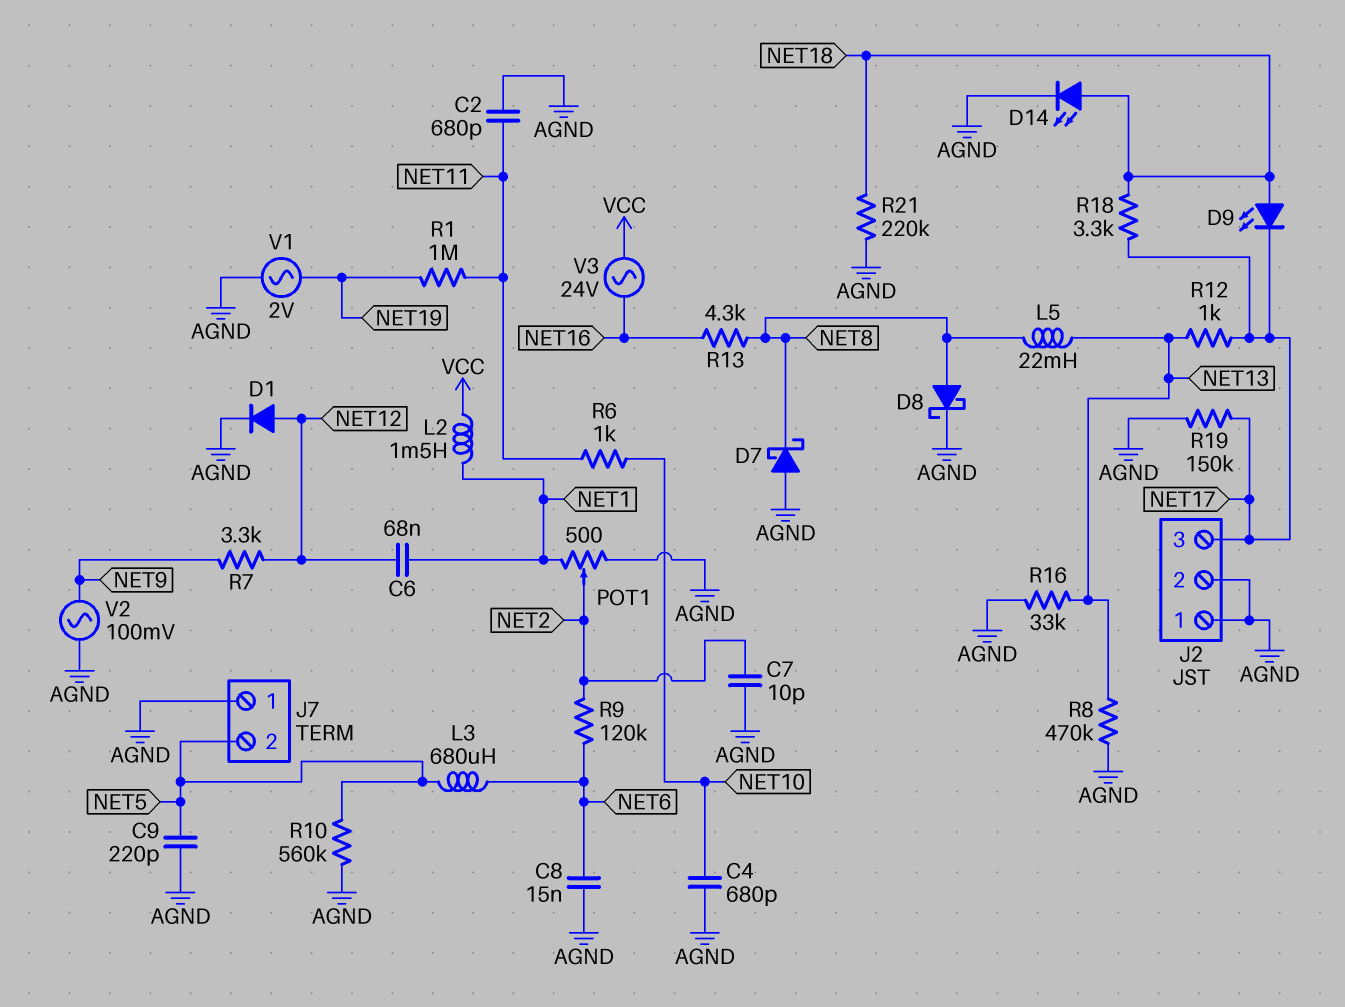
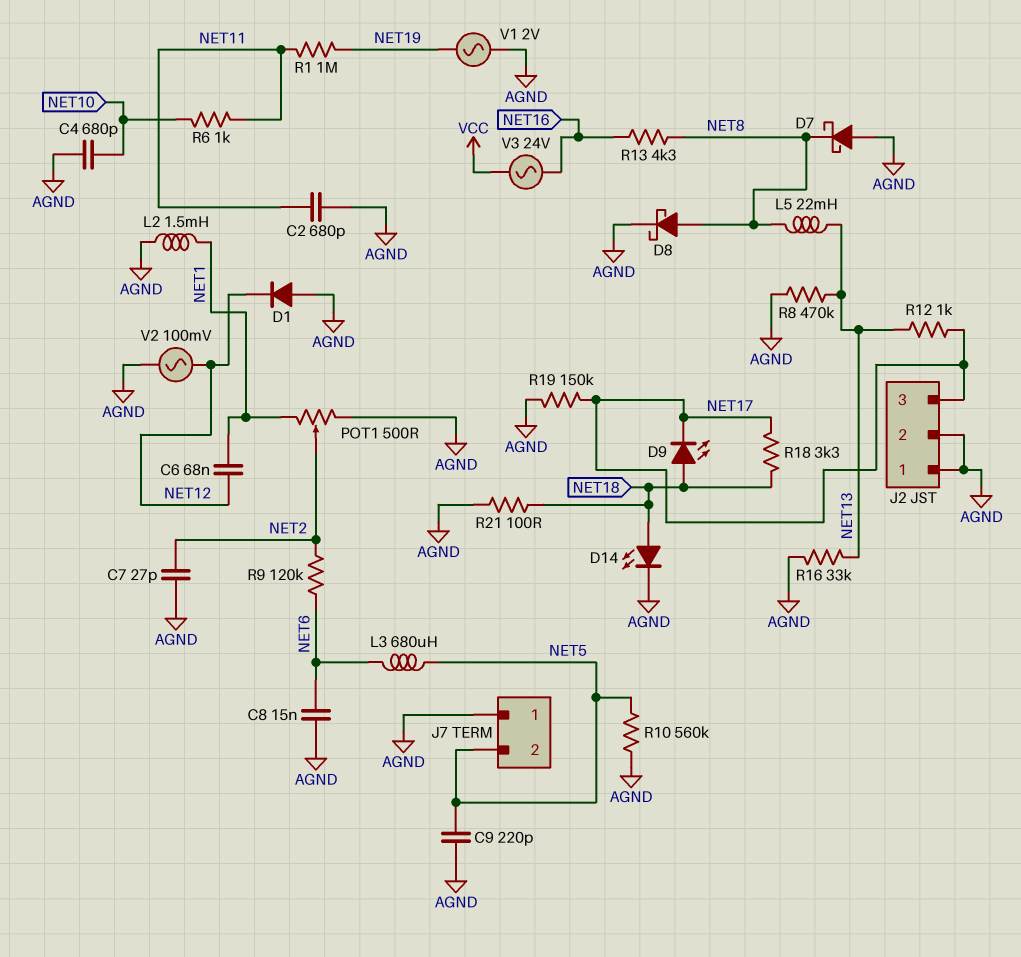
C7: 10pF (AGND, NET2) -> 27pF (AGND, NET2)
D1: diode (A NET12, K AGND) -> diode (A AGND, K NET12)
L2: 1.5mH (NET1, VCC) -> 1.5mH (AGND, NET1)
R7: 3.3k (NET9, NET12) -> none
R21: 220k (AGND, NET18) -> 100 (AGND, NET18)
V2: AC 100mV (AGND, NET9) -> AC 100mV (AGND, NET12)

